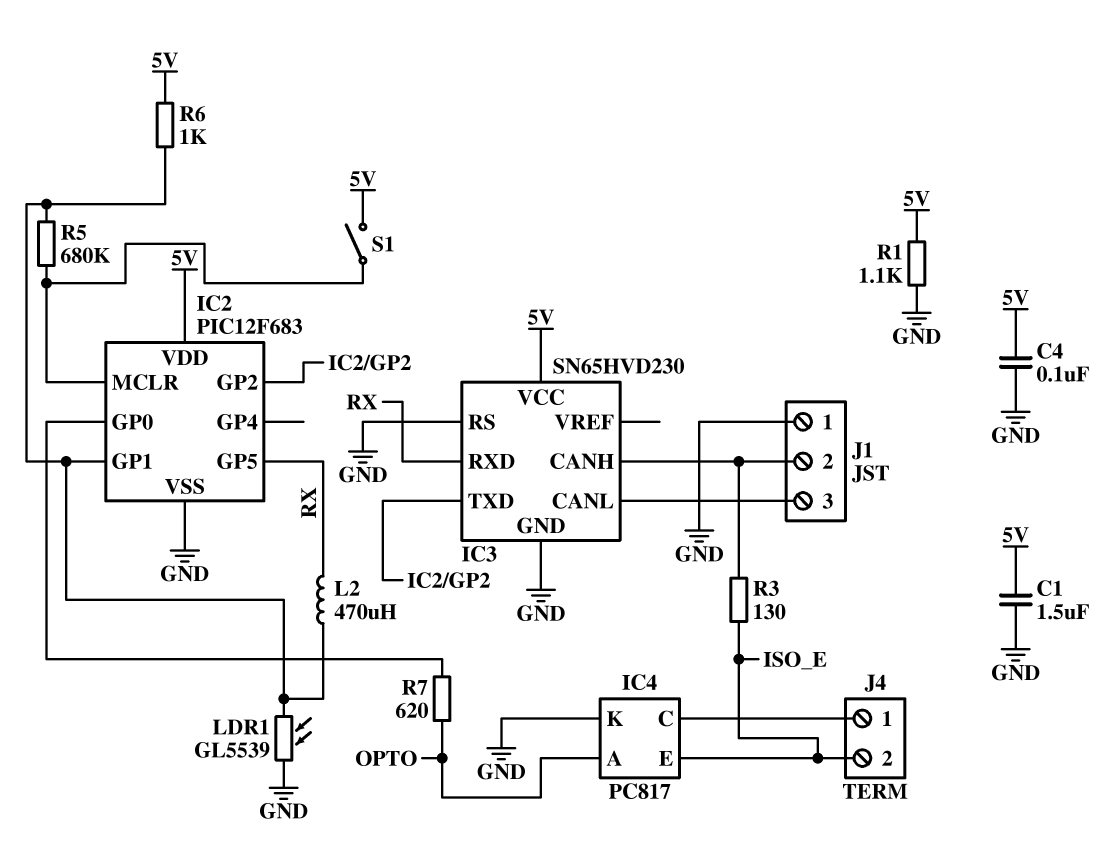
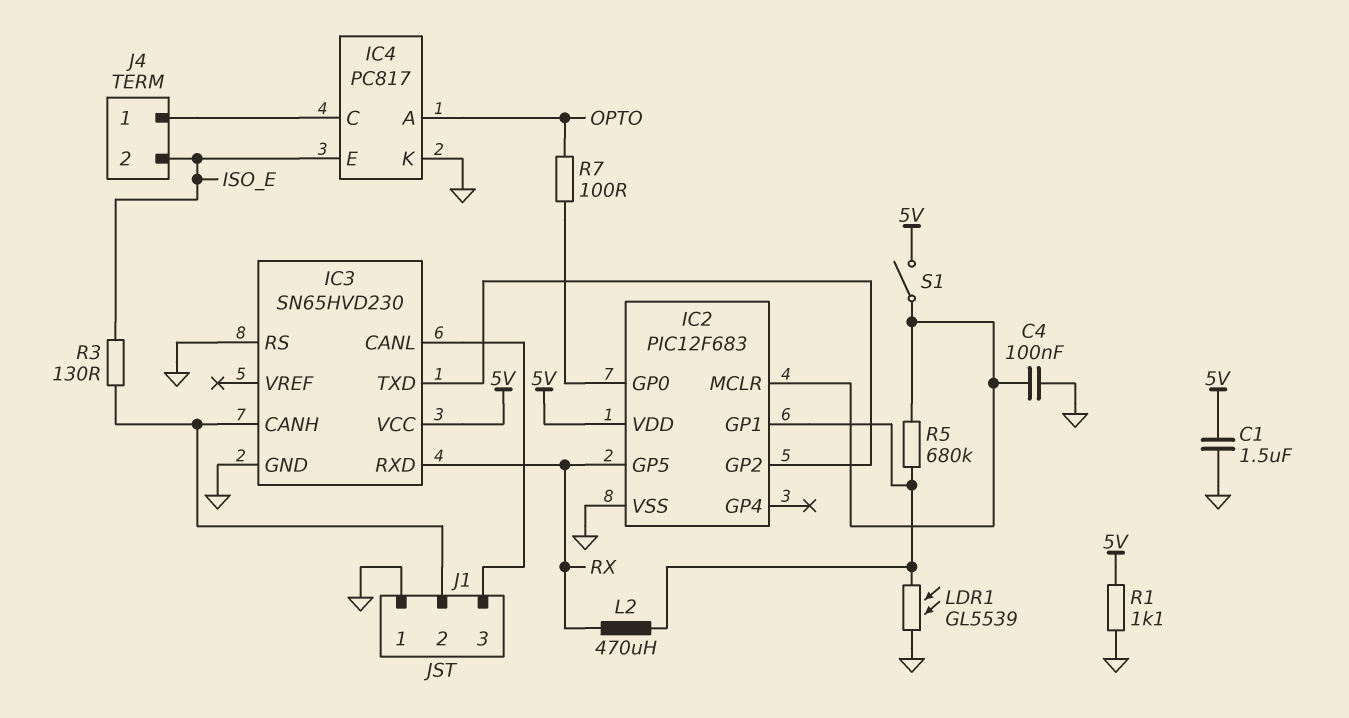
C4: 100nF (5V, GND) -> 100nF (GND, IC2/MCLR)
R6: 1k (5V, IC2/GP1) -> none
R7: 620 (IC2/GP0, OPTO) -> 100 (IC2/GP0, OPTO)

